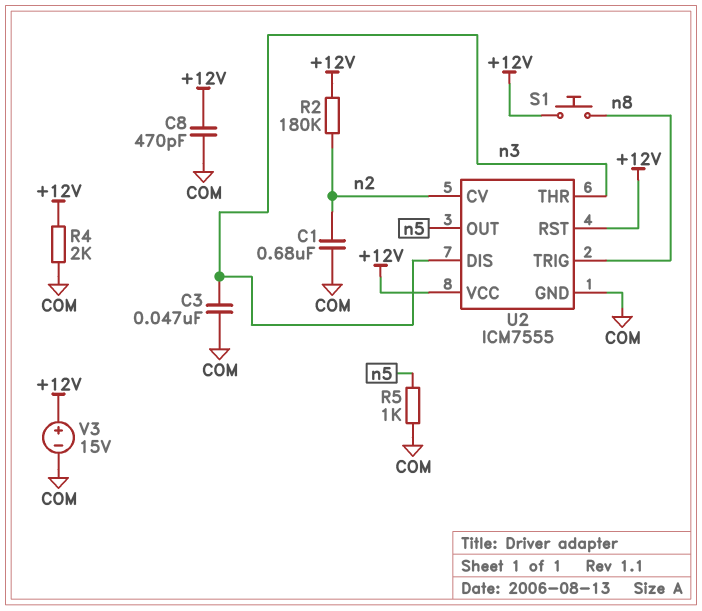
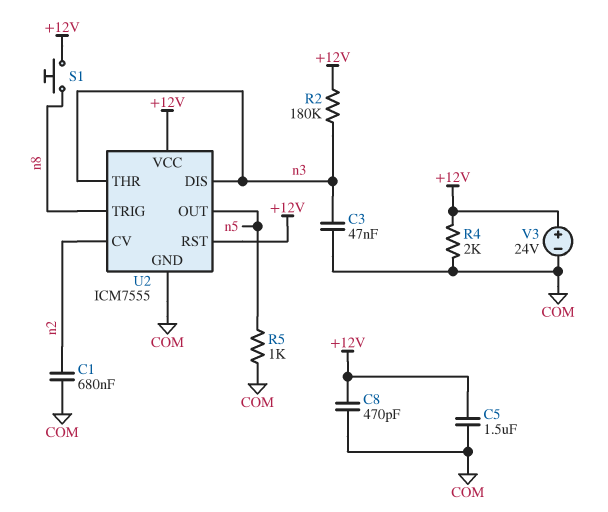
C5: none -> 1.5uF (+12V, COM)
R2: 180k (+12V, n2) -> 180k (+12V, n3)
V3: 15V (plus +12V, minus COM) -> 24V (plus +12V, minus COM)

